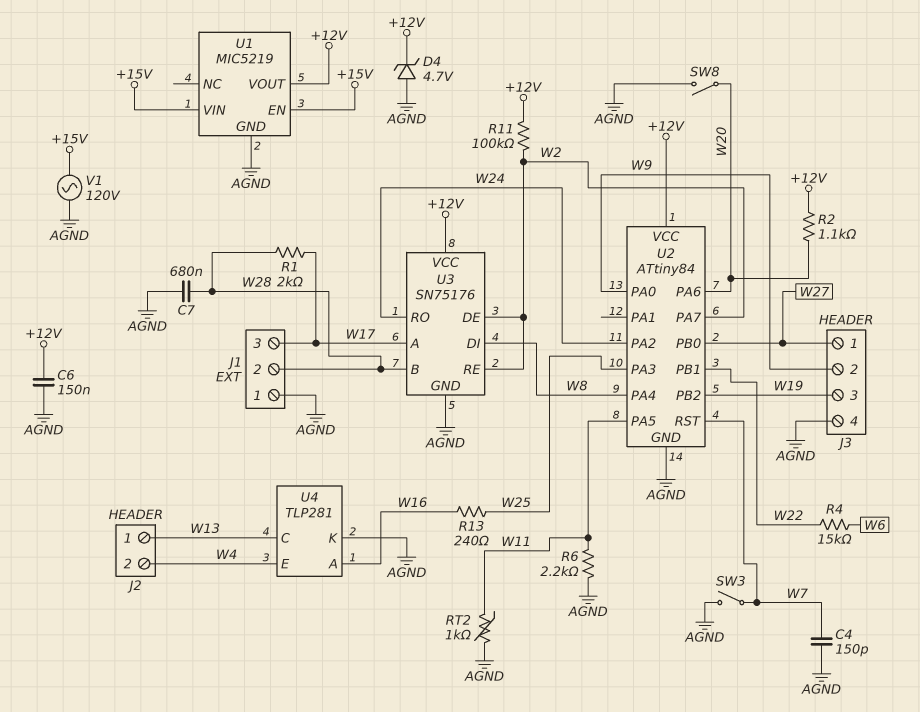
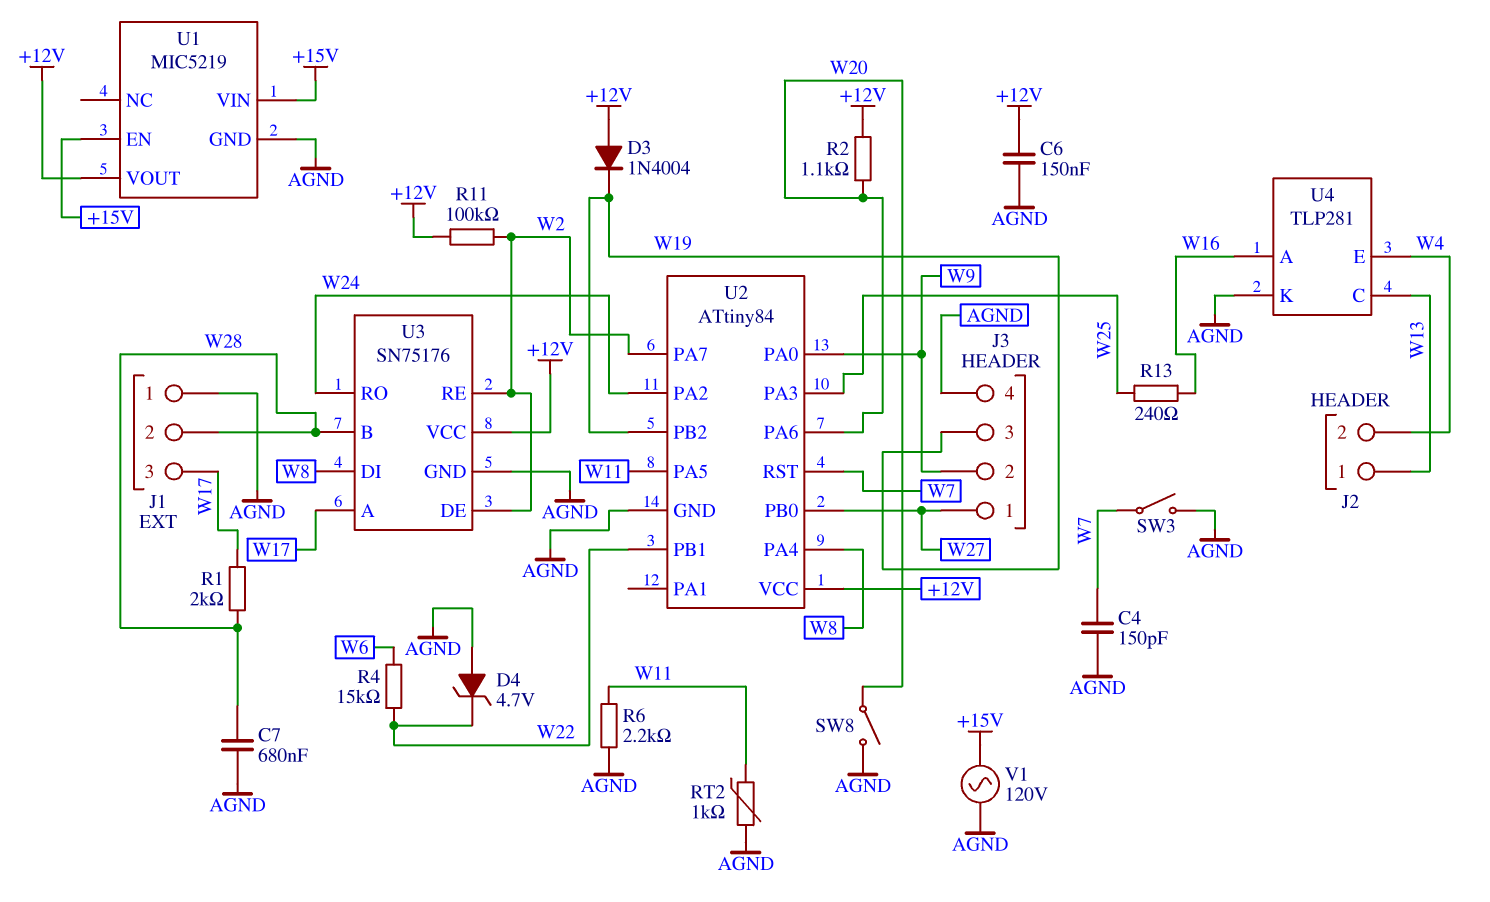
D3: none -> diode 1N4004 (A +12V, K W19)
D4: zener 4.7V (A AGND, K +12V) -> zener 4.7V (A AGND, K W22)

